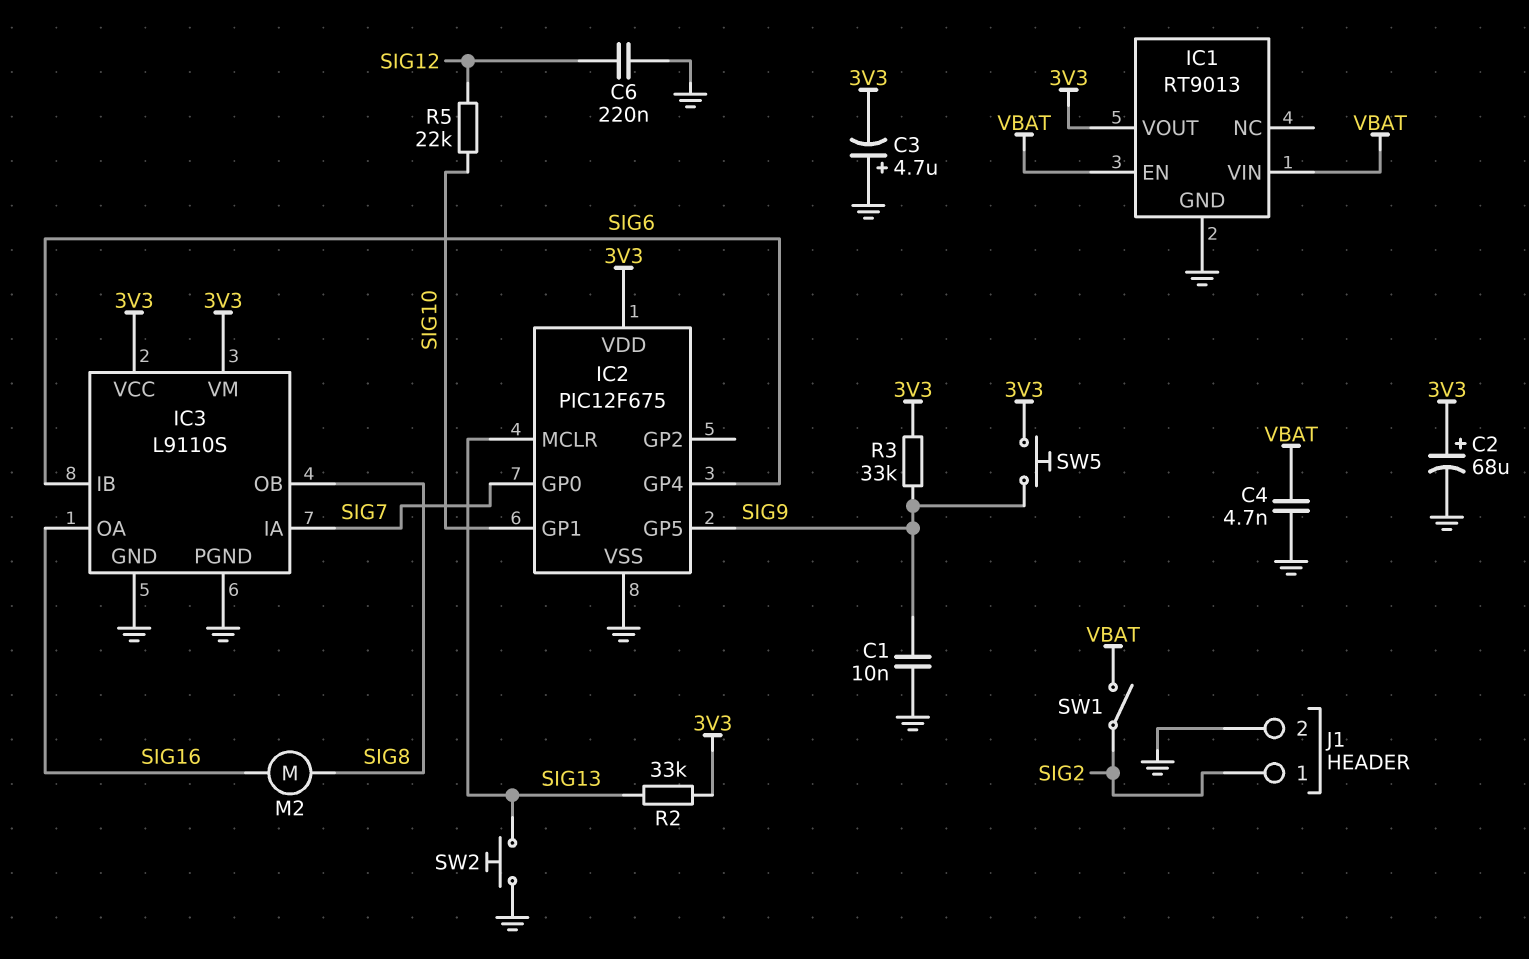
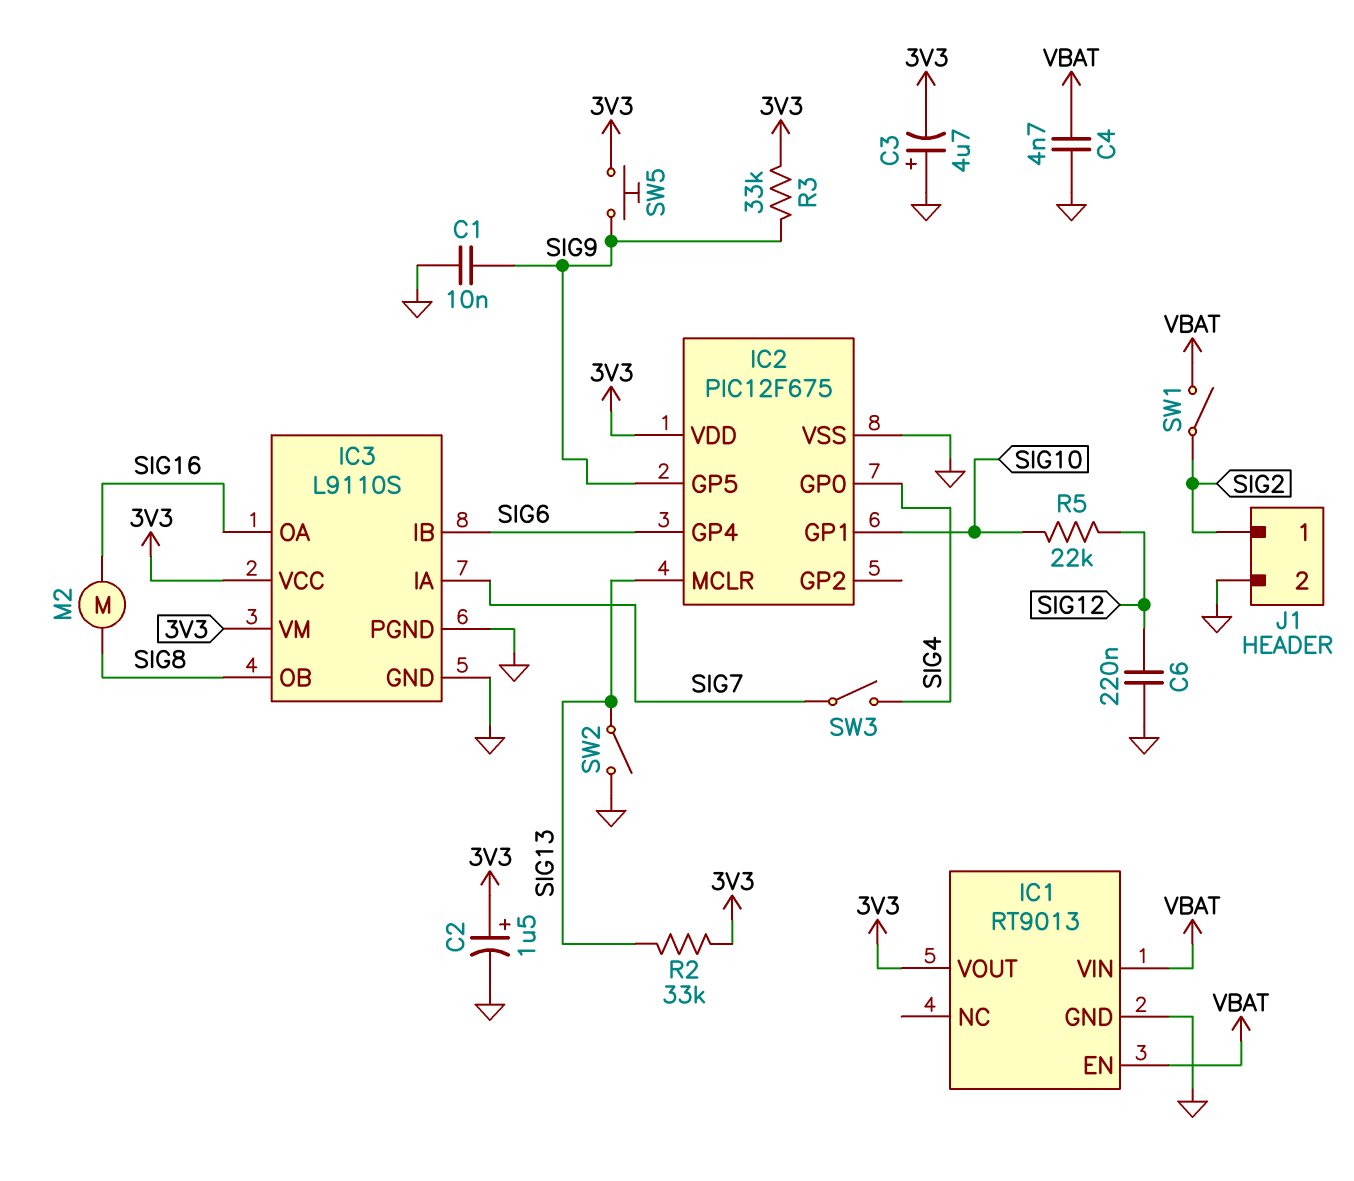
C2: 68uF (plus 3V3, minus GND) -> 1.5uF (plus 3V3, minus GND)
IC2 pin GP0: SIG7 -> SIG4
SW2: button (GND, SIG13) -> switch (GND, SIG13)
SW3: none -> switch (SIG4, SIG7)

